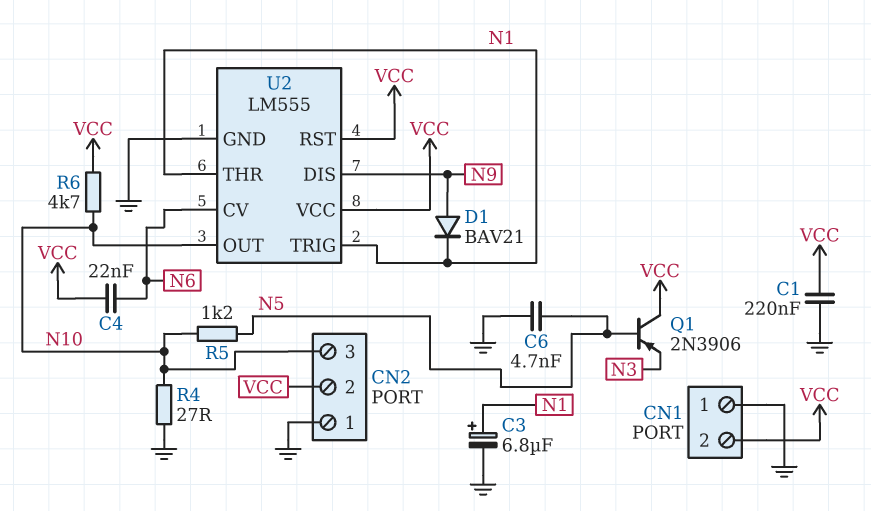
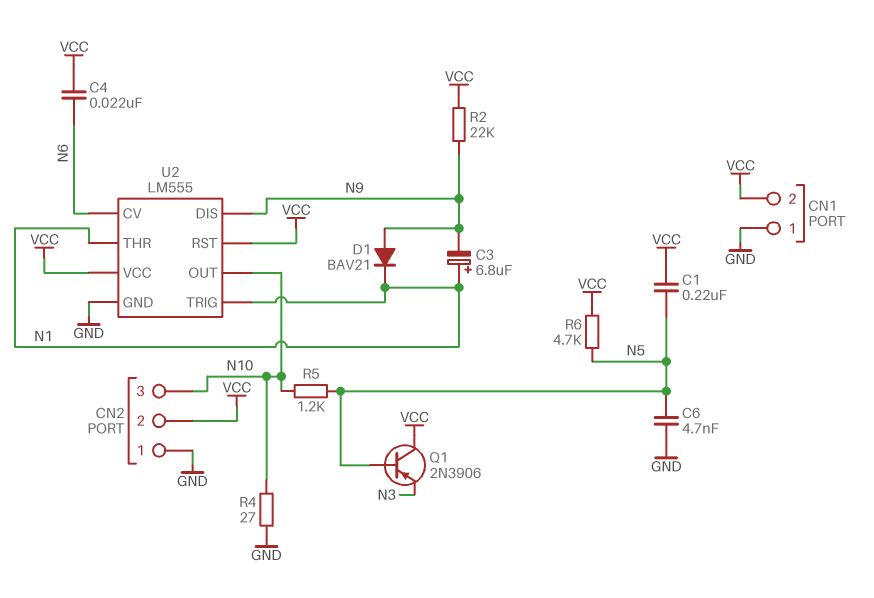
C1: 220nF (GND, VCC) -> 220nF (N5, VCC)
C3: 6.8uF (plus N1, minus GND) -> 6.8uF (plus N1, minus N9)
R2: none -> 22k (N9, VCC)
R6: 4.7k (N10, VCC) -> 4.7k (N5, VCC)

